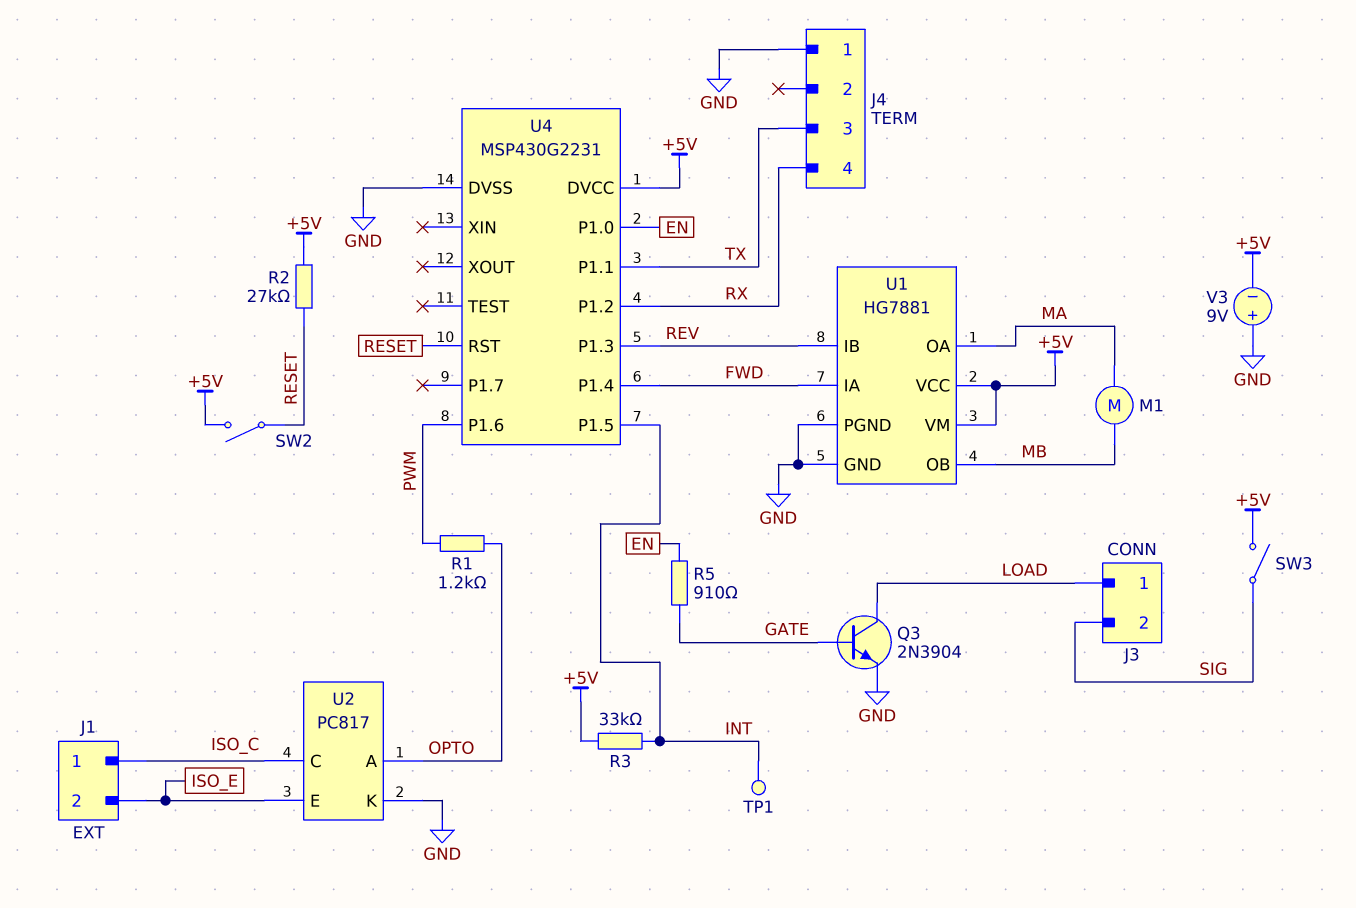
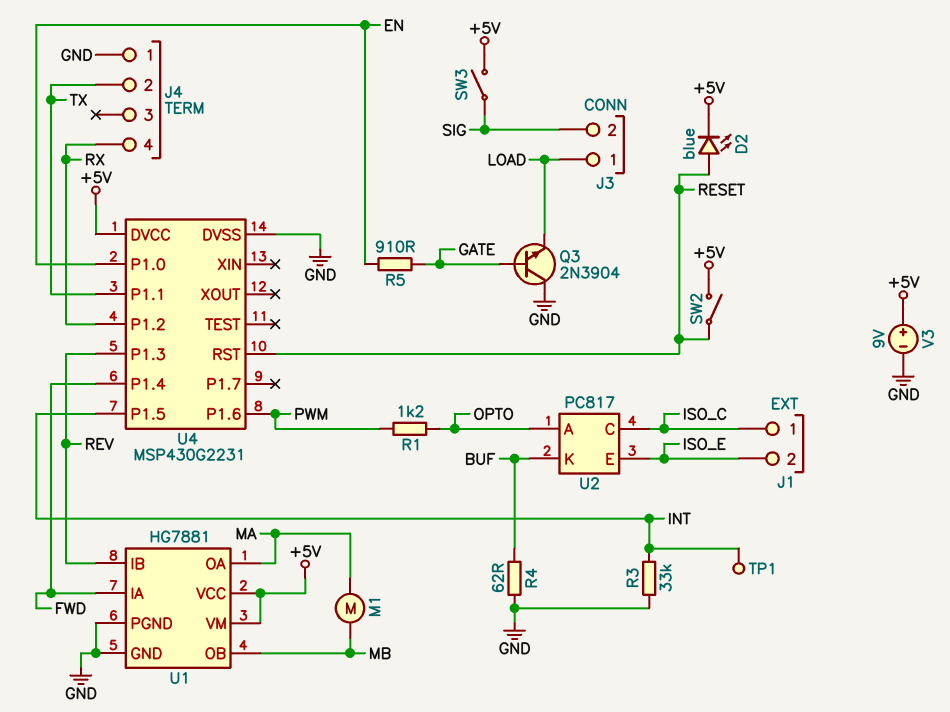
D2: none -> LED blue (A RESET, K +5V)
J4 pin 2: none -> TX
J4 pin 3: TX -> none
Q3: NPN 2N3904 (B GATE, C LOAD, E GND) -> NPN 2N3904 (B GATE, C GND, E LOAD)
R2: 27k (+5V, RESET) -> none
R3: 33k (+5V, INT) -> 33k (GND, INT)
R4: none -> 62 (BUF, GND)
U2 pin K: GND -> BUF
V3: 9V (plus GND, minus +5V) -> 9V (plus +5V, minus GND)

